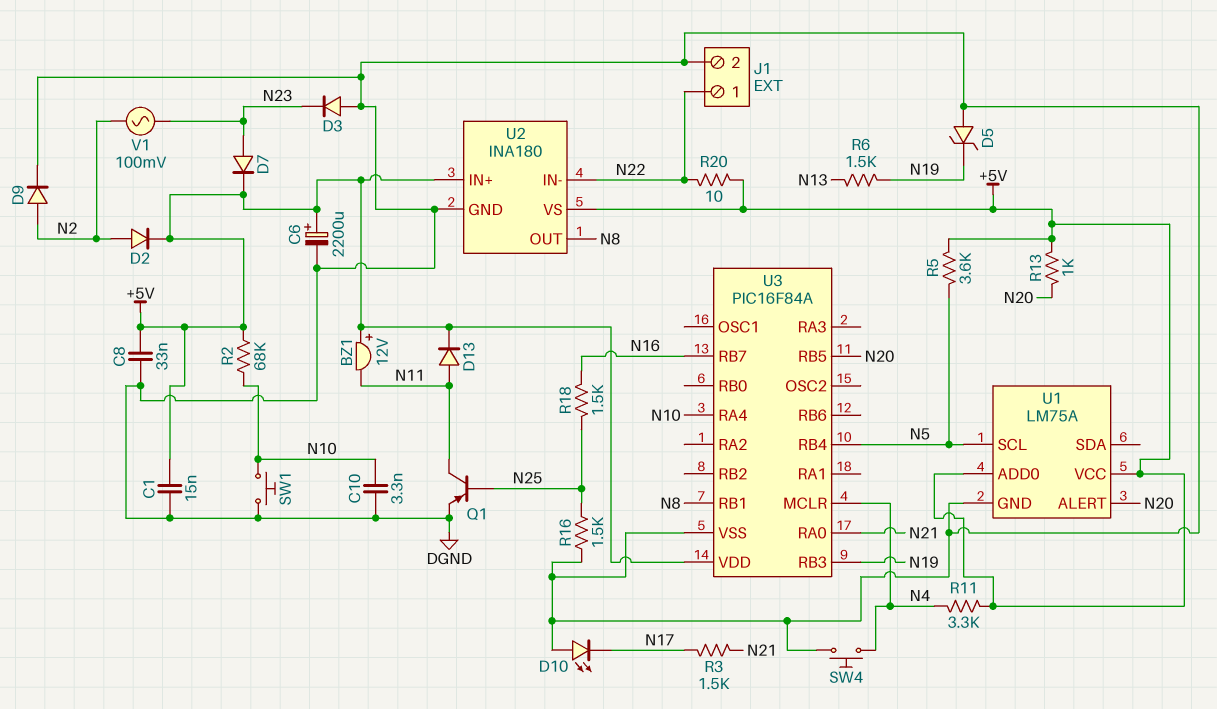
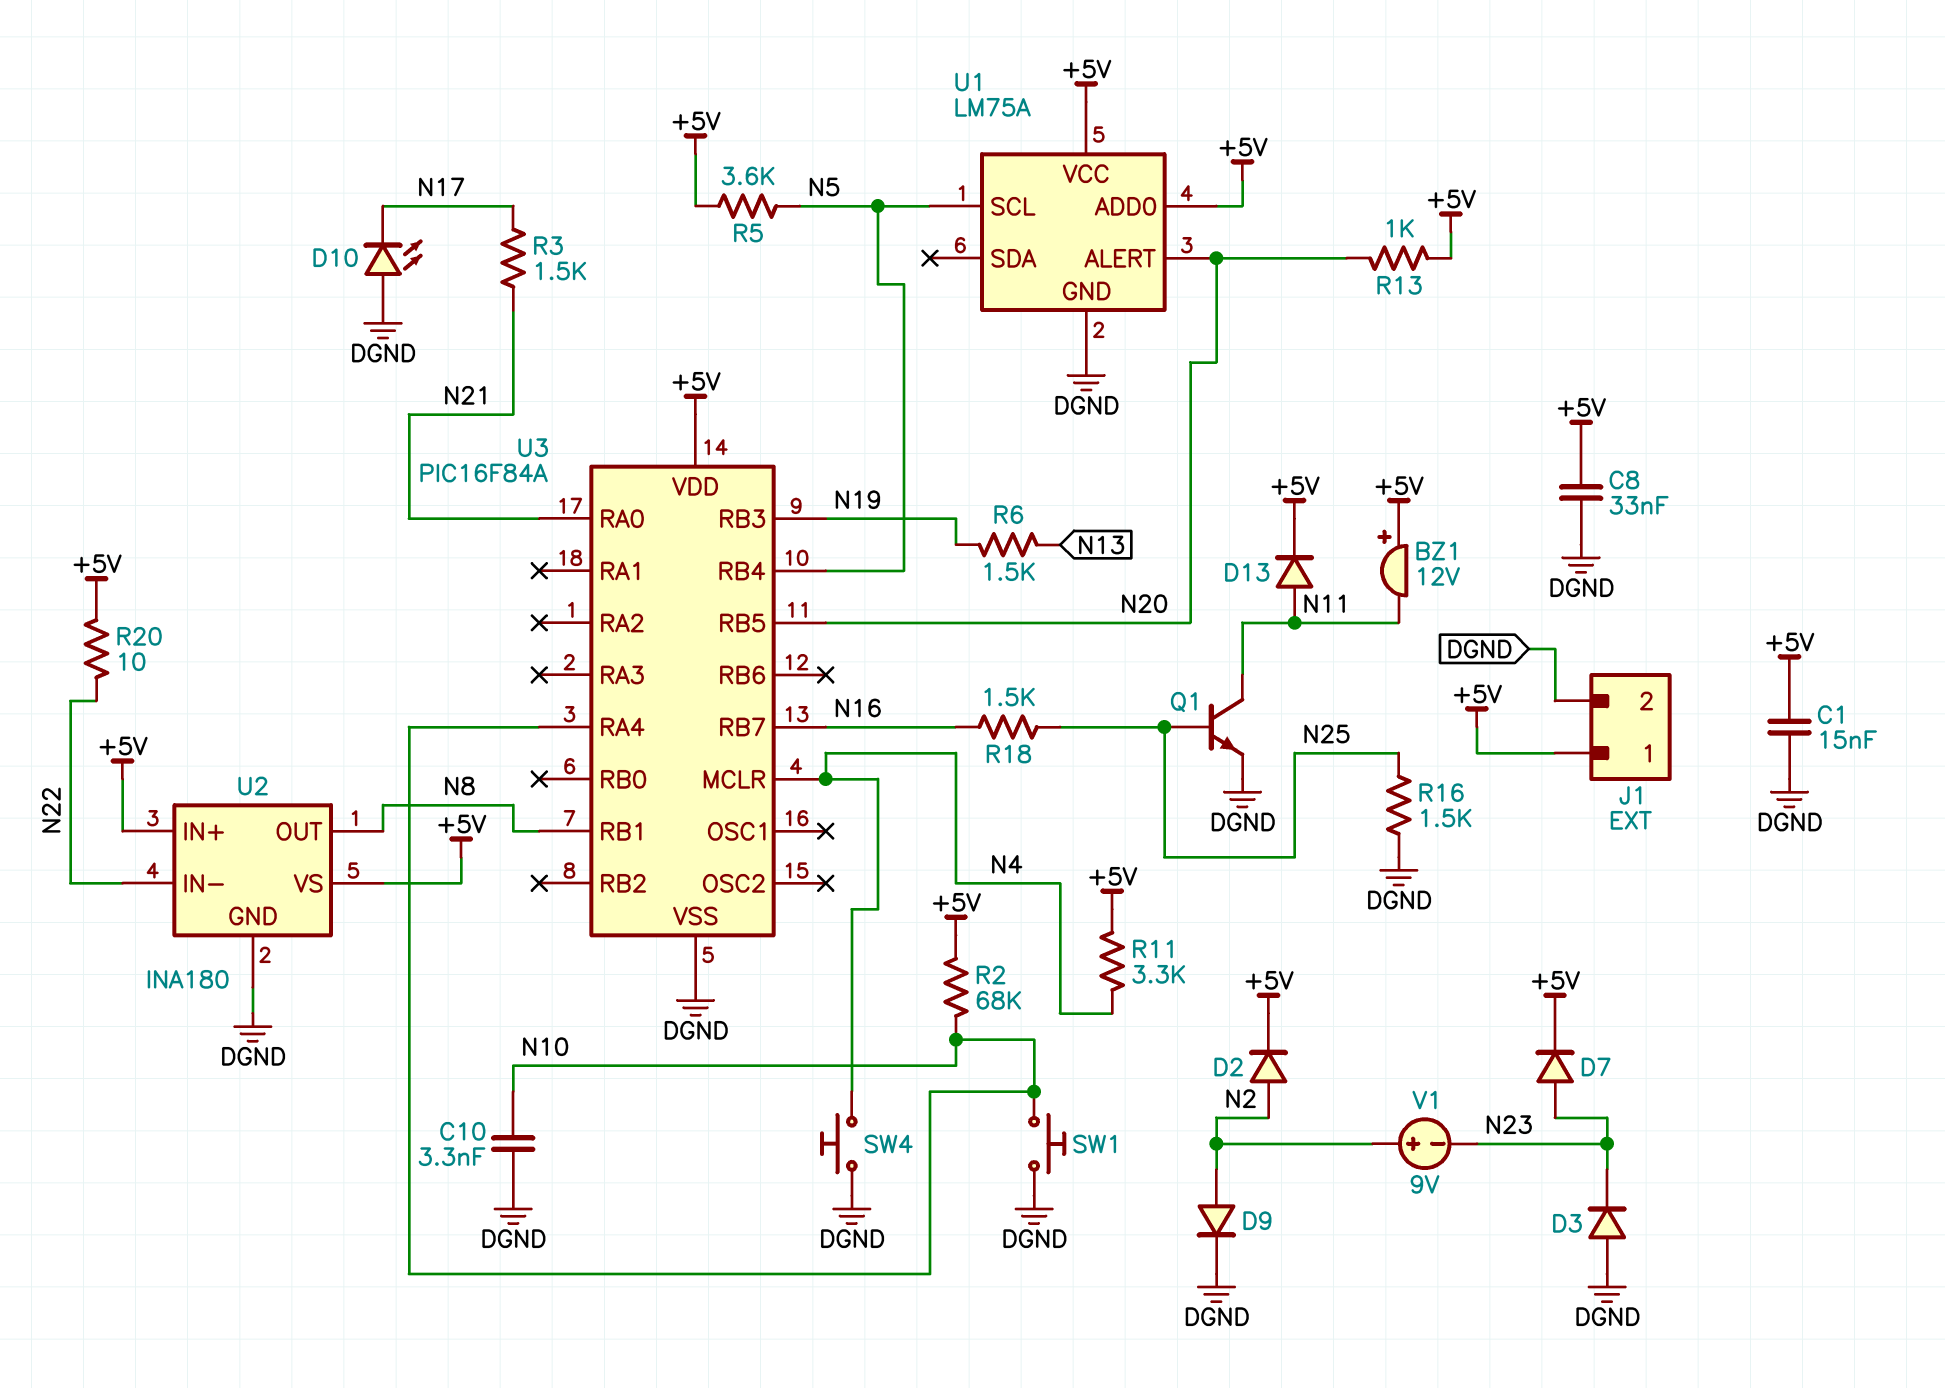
C6: 2200uF (plus +5V, minus DGND) -> none
D5: zener (A DGND, K N19) -> none
J1 pin 1: N22 -> +5V
Q1: PNP (B N25, C N11, E DGND) -> NPN (B N25, C N11, E DGND)
V1: AC 100mV (N2, N23) -> 9V (plus N2, minus N23)

